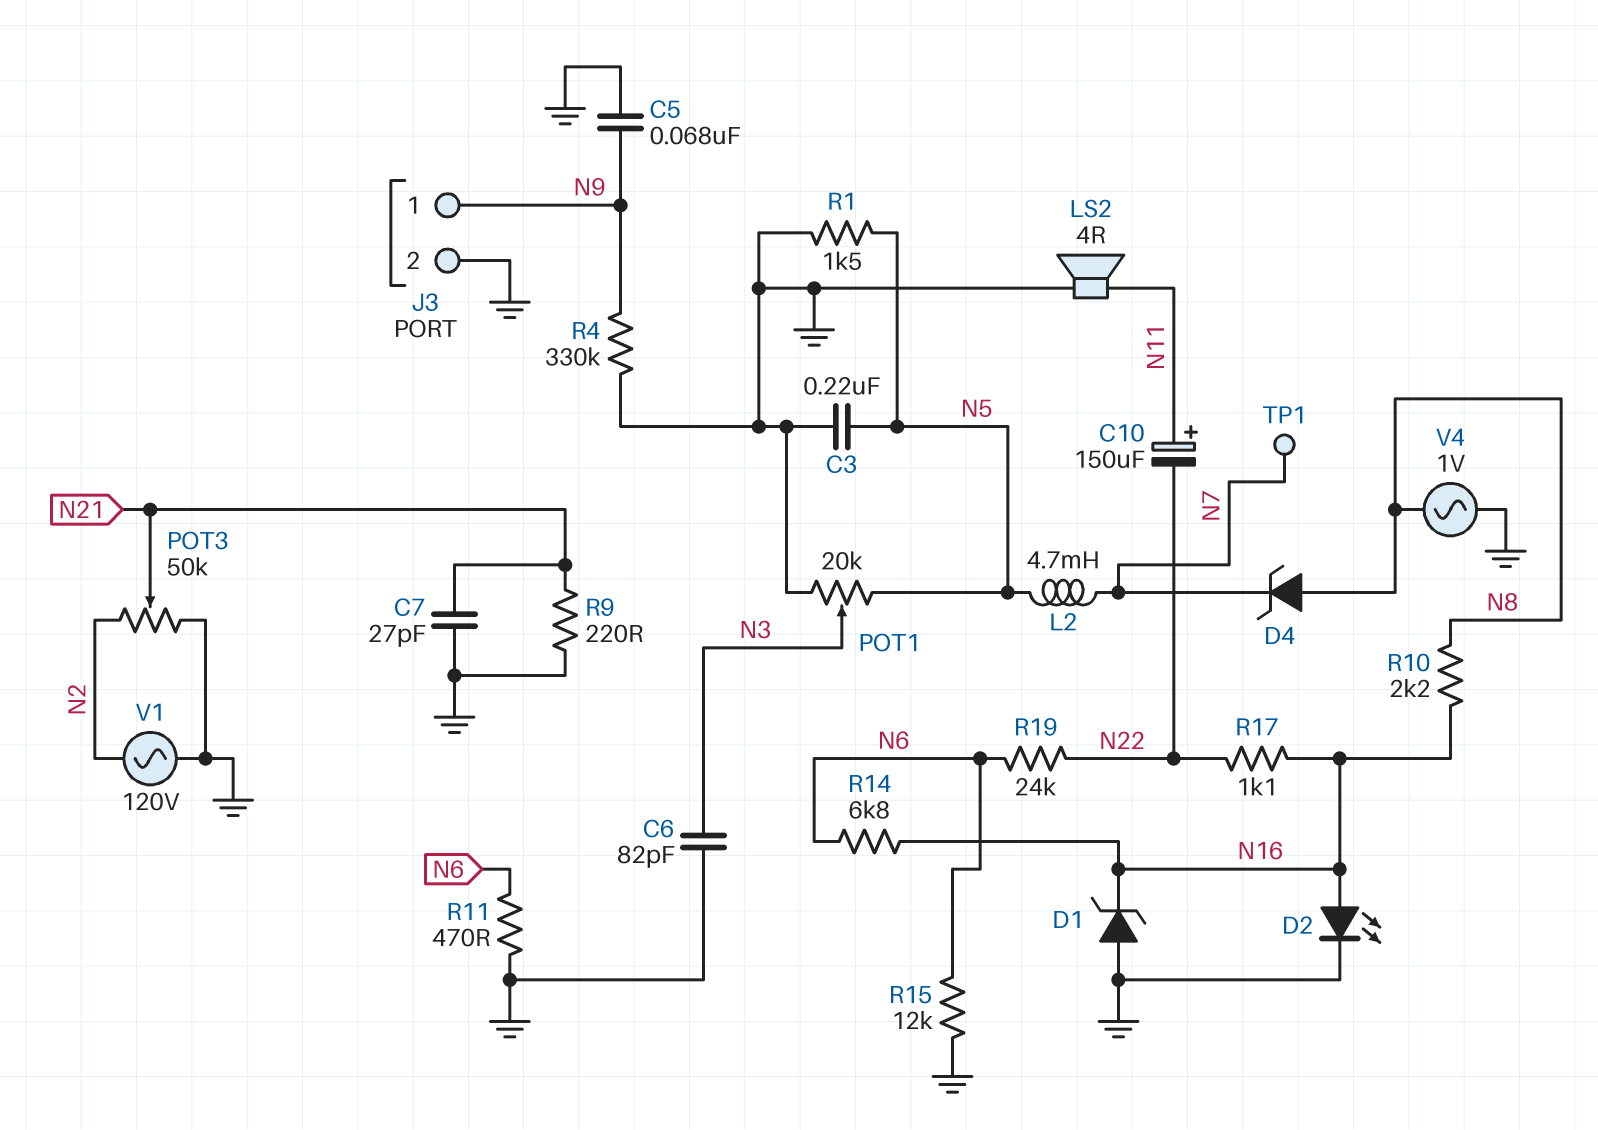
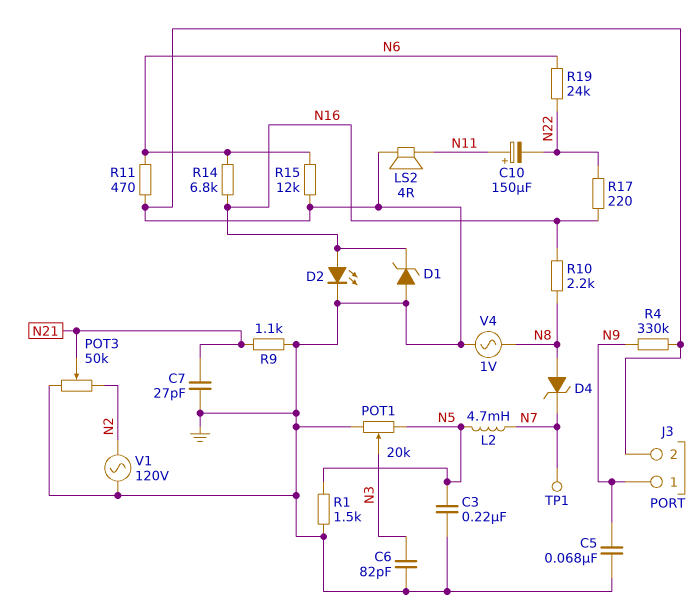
R9: 220 (GND, N21) -> 1.1k (GND, N21)
R17: 1.1k (N16, N22) -> 220 (N16, N22)

